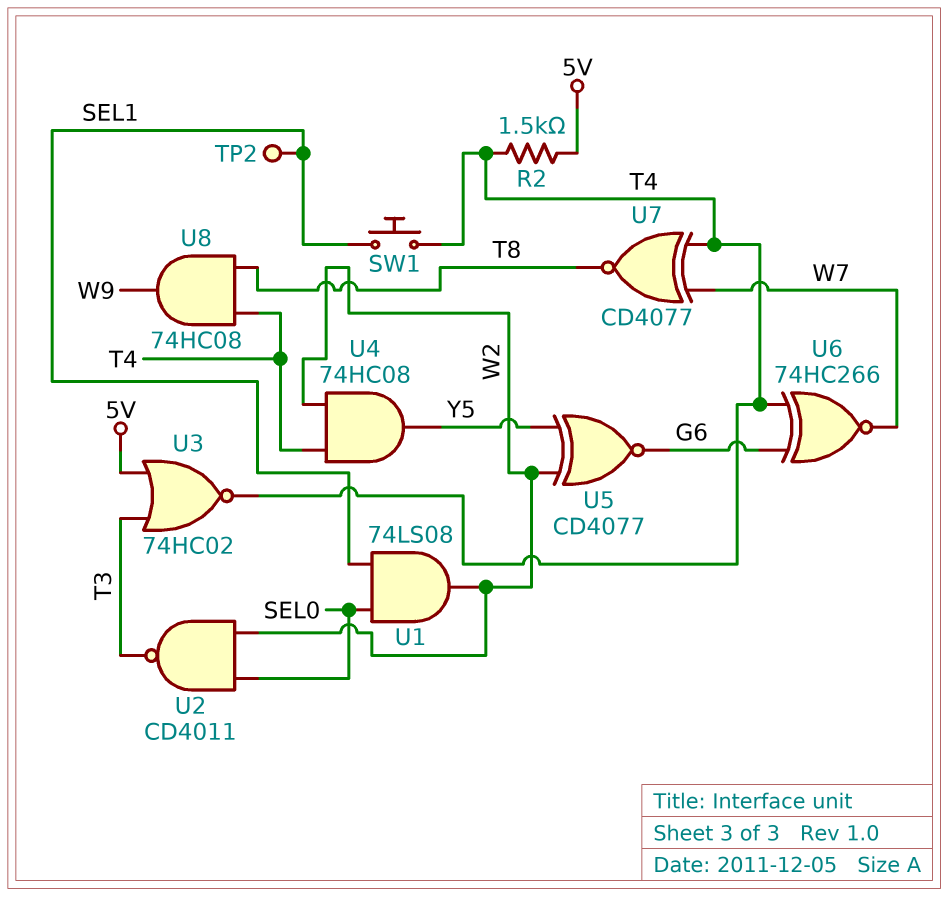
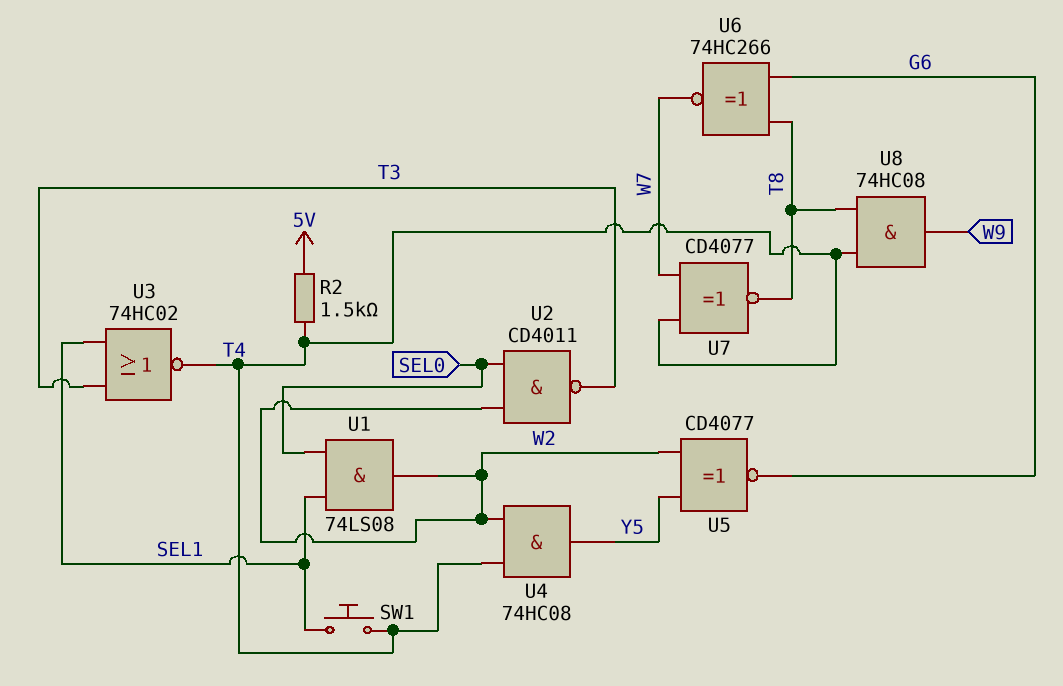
TP2: test point (SEL1) -> none
U3: NOR 74HC02 (in 5V, in T3, out T4) -> NOR 74HC02 (in SEL1, in T3, out T4)
U6: XNOR 74HC266 (in G6, in T4, out W7) -> XNOR 74HC266 (in G6, in T8, out W7)

